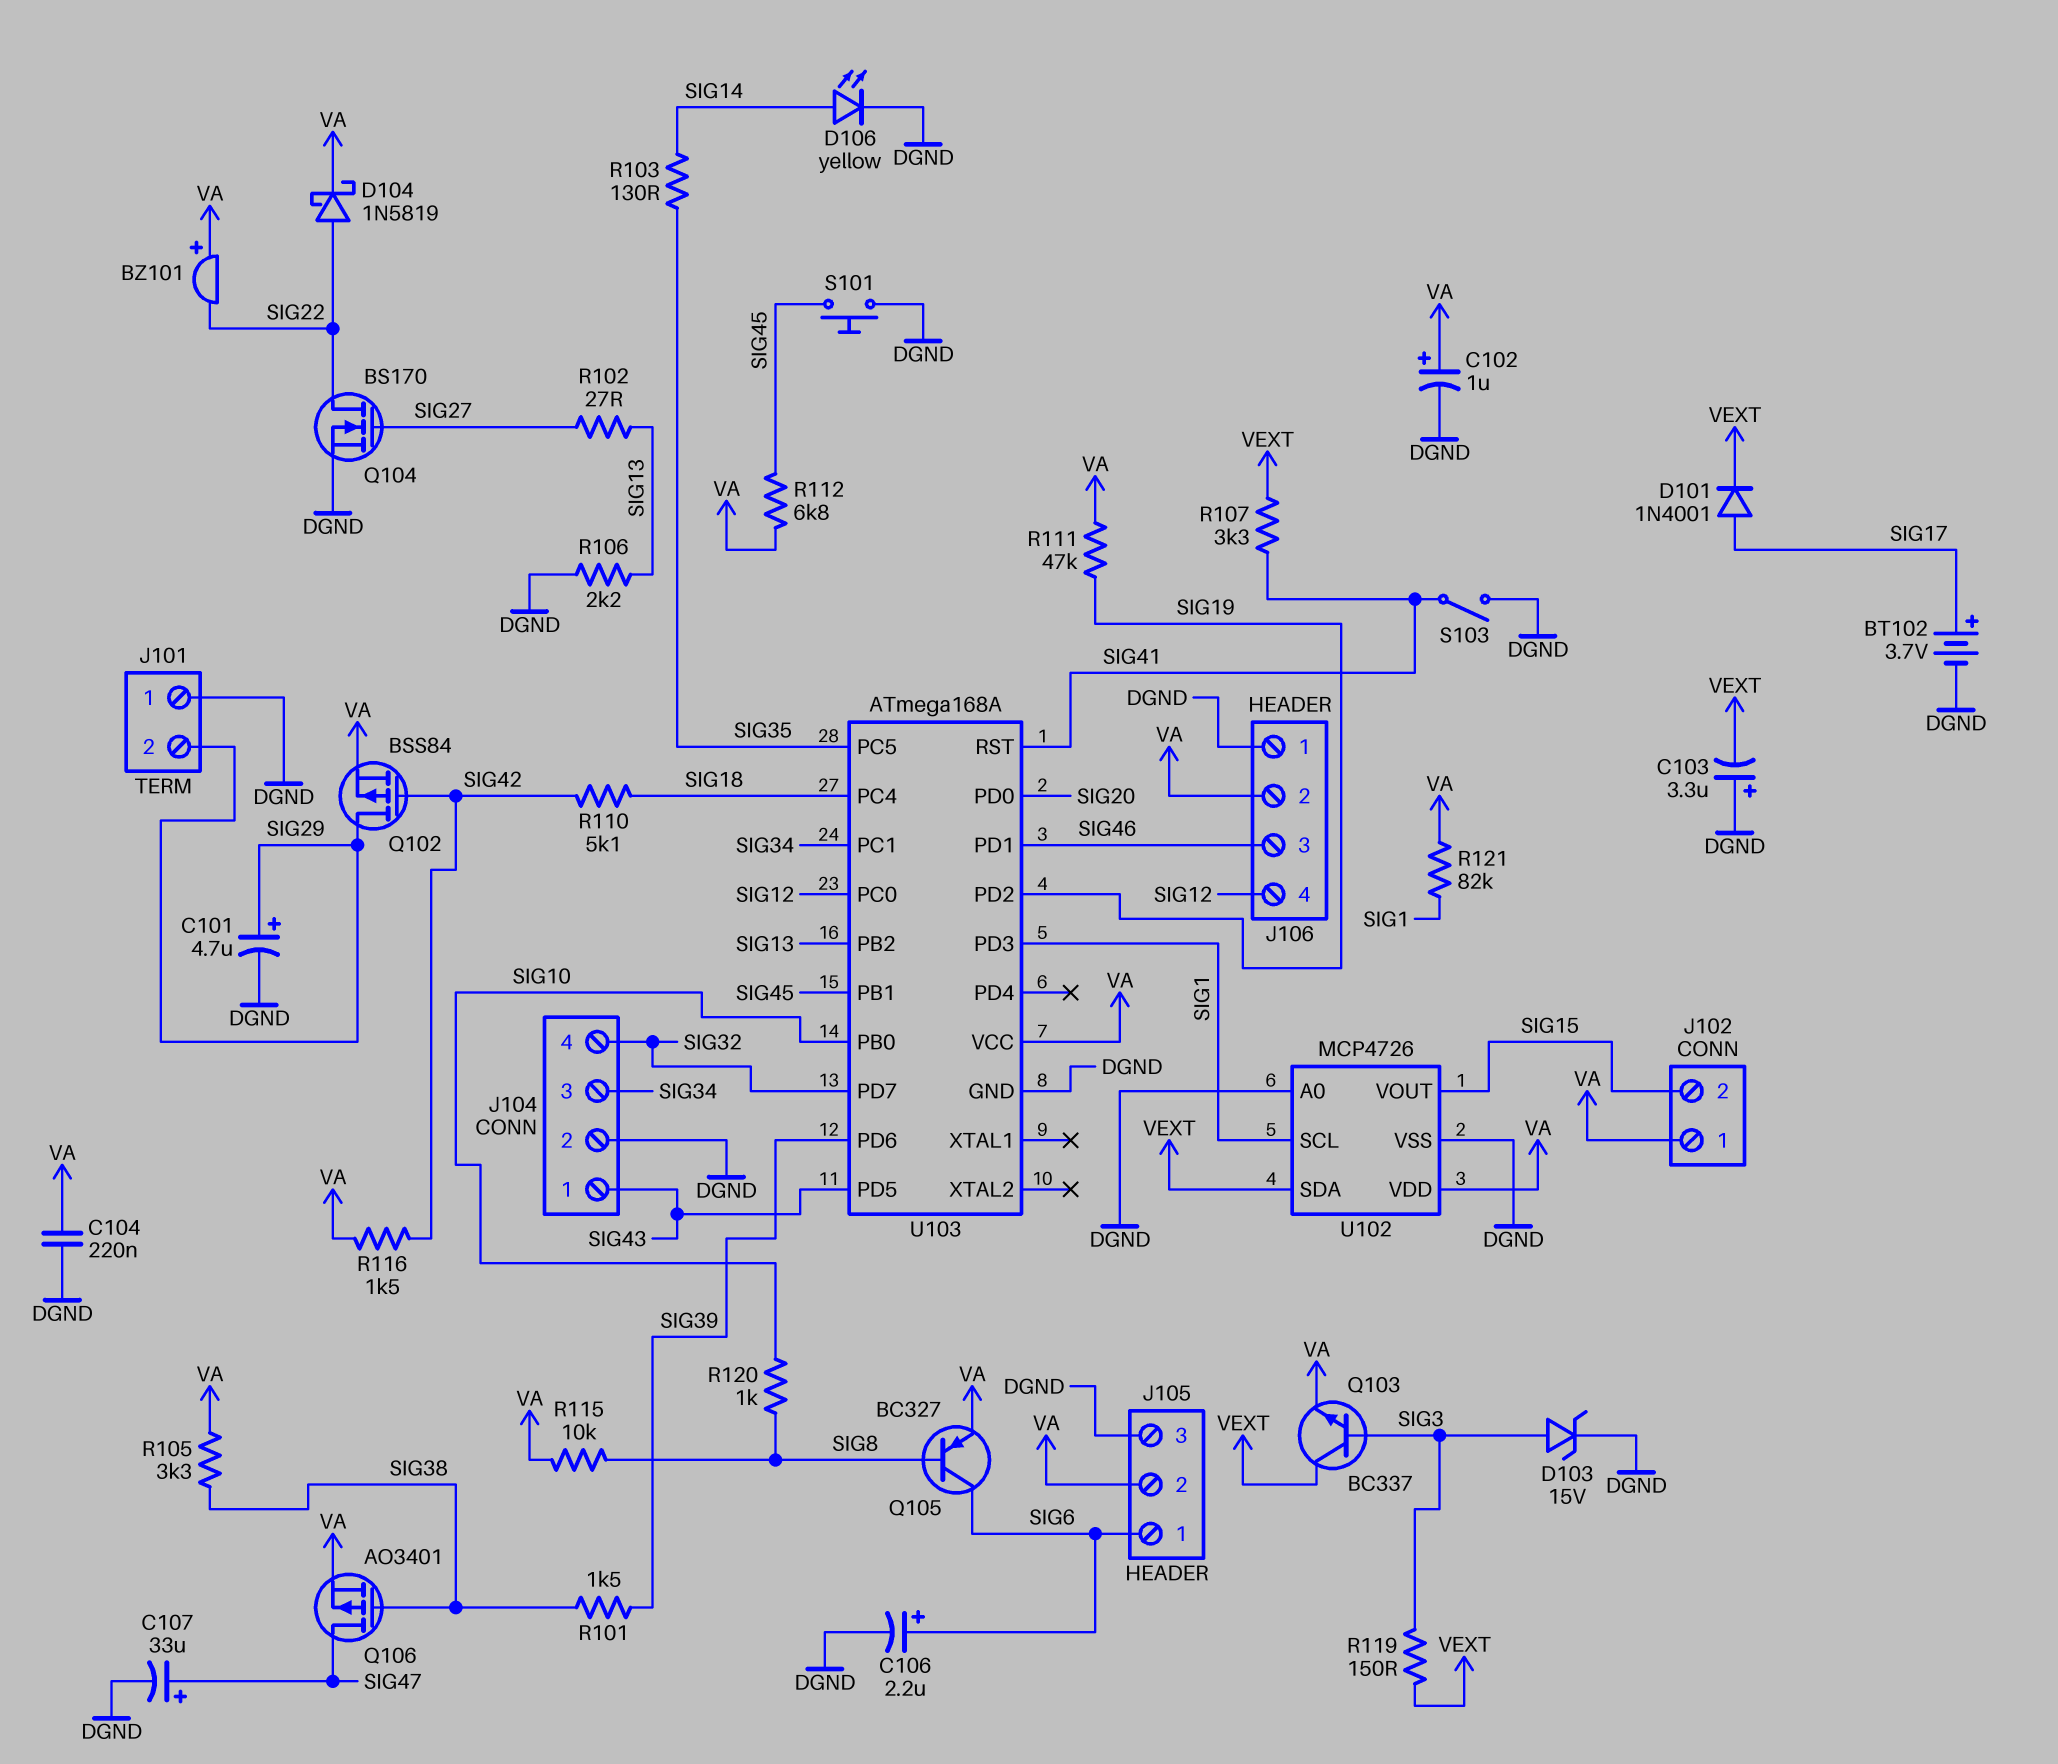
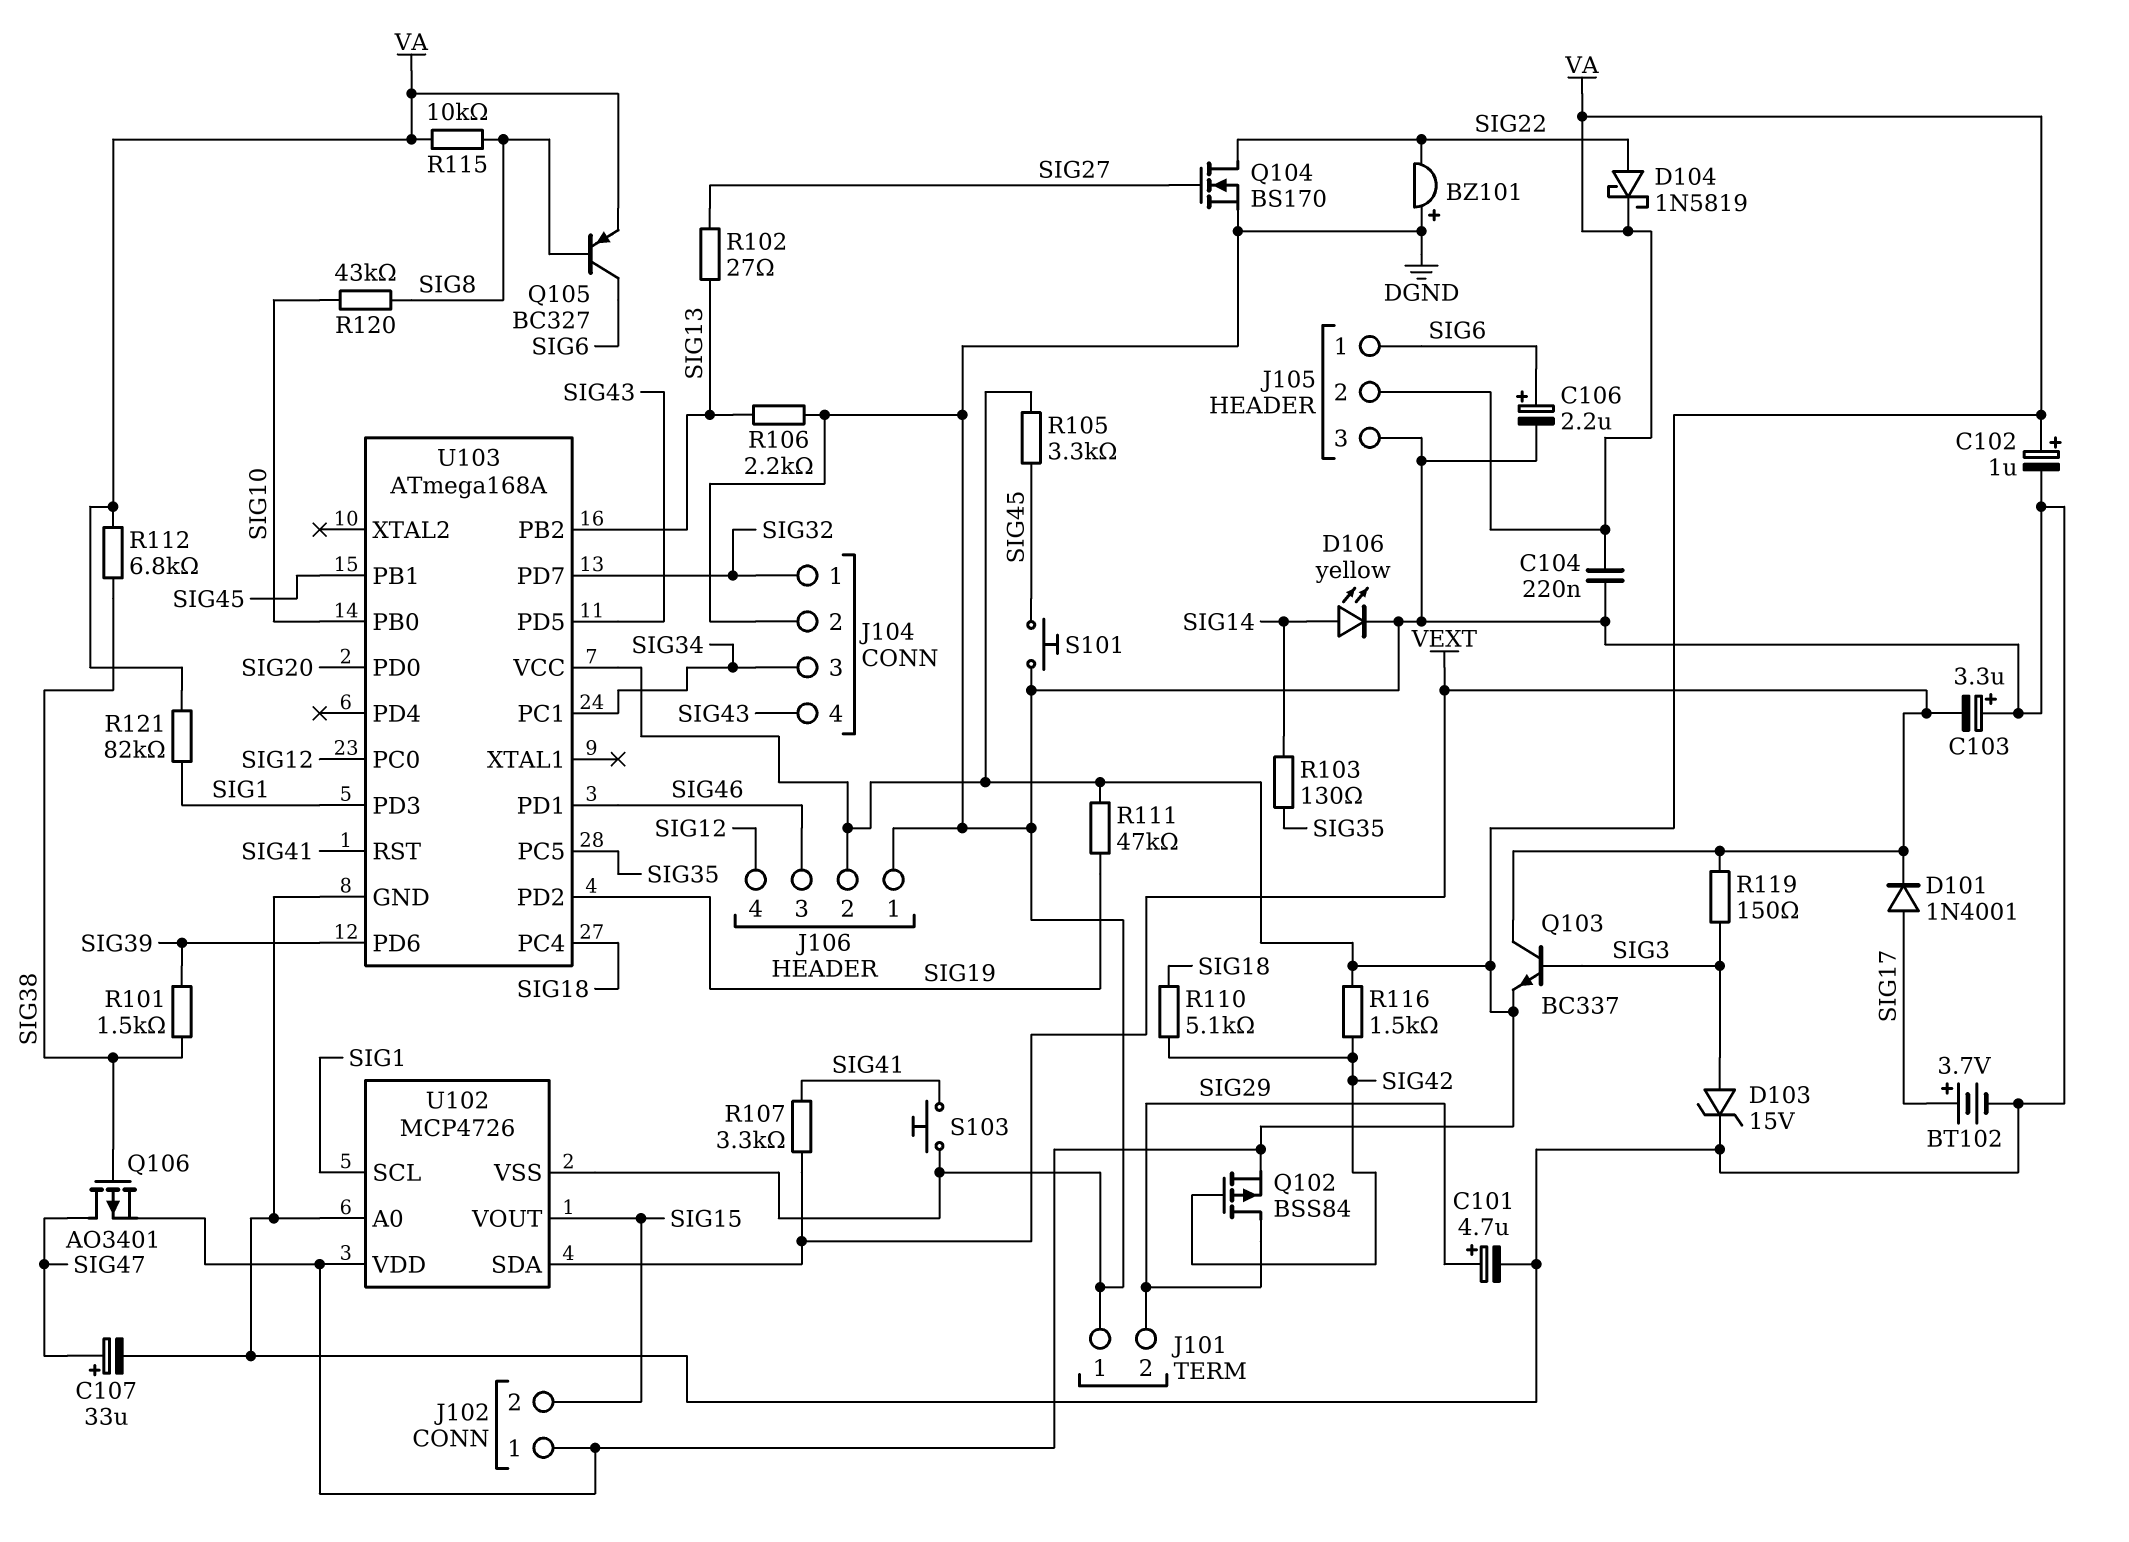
BZ101: buzzer (plus VA, minus SIG22) -> buzzer (plus DGND, minus SIG22)
J104 pin 1: SIG43 -> SIG32
J104 pin 4: SIG32 -> SIG43
R105: 3.3k (SIG38, VA) -> 3.3k (SIG45, VA)
R112: 6.8k (SIG45, VA) -> 6.8k (SIG38, VA)
R120: 1k (SIG8, SIG10) -> 43k (SIG8, SIG10)
S103: switch (DGND, SIG41) -> button (DGND, SIG41)

